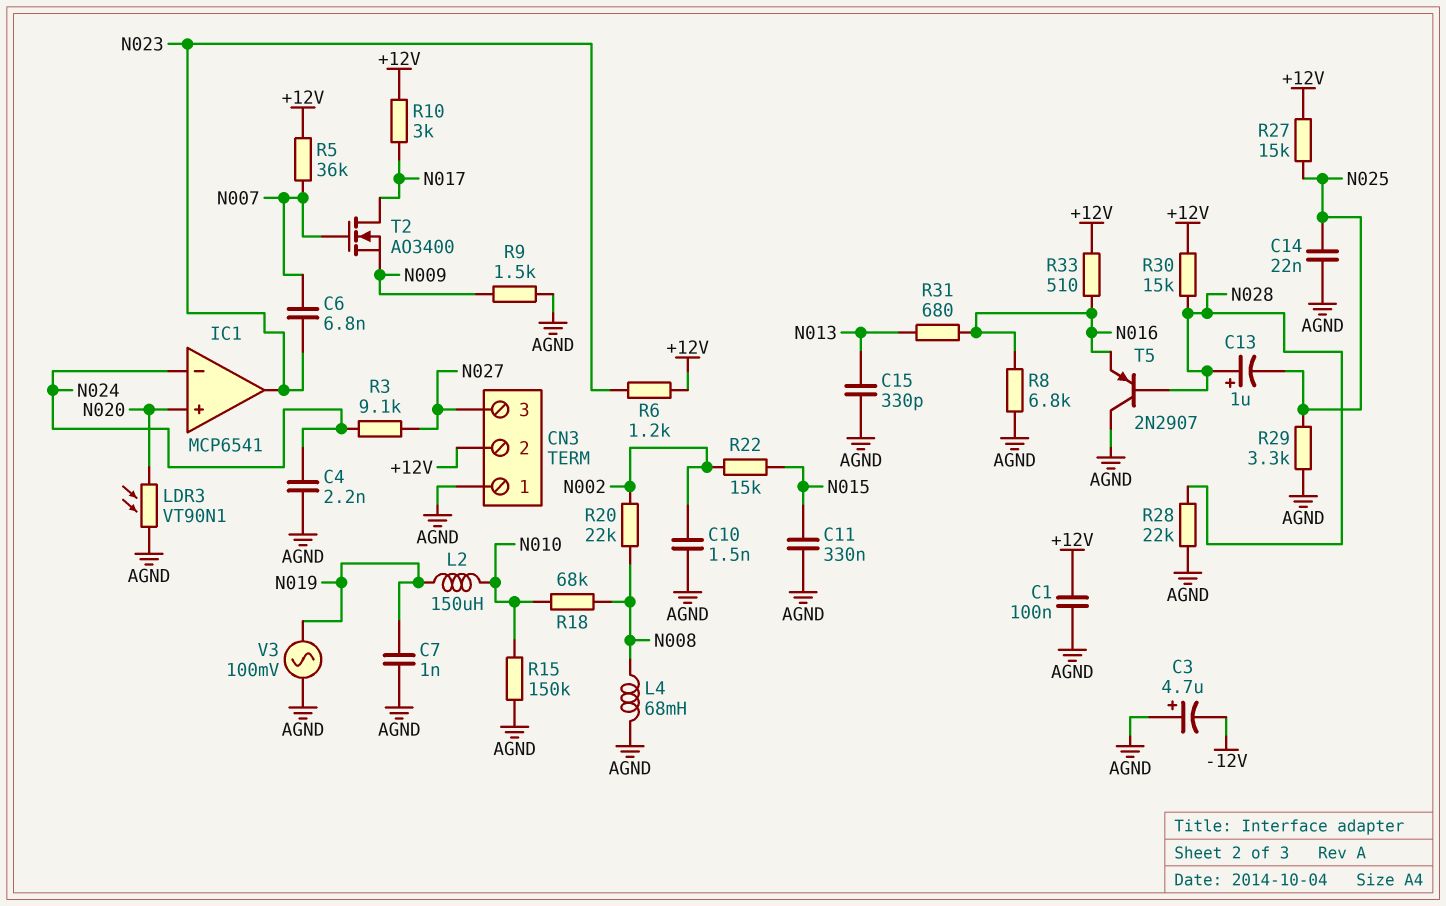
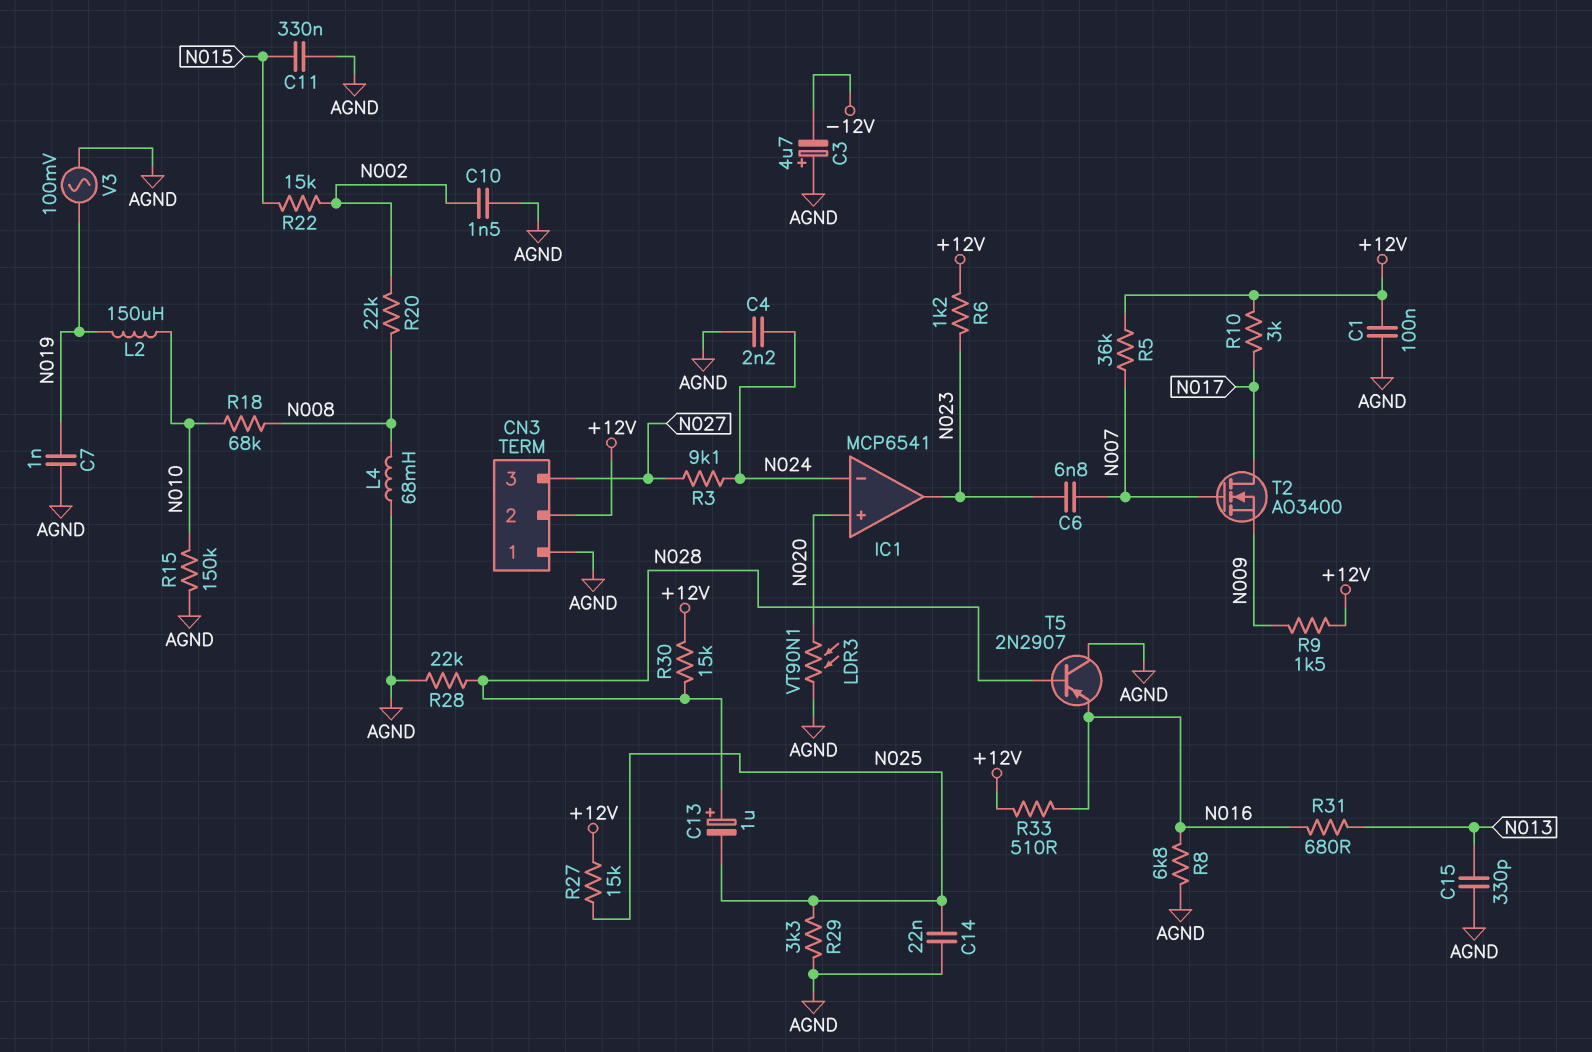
R9: 1.5k (AGND, N009) -> 1.5k (+12V, N009)

